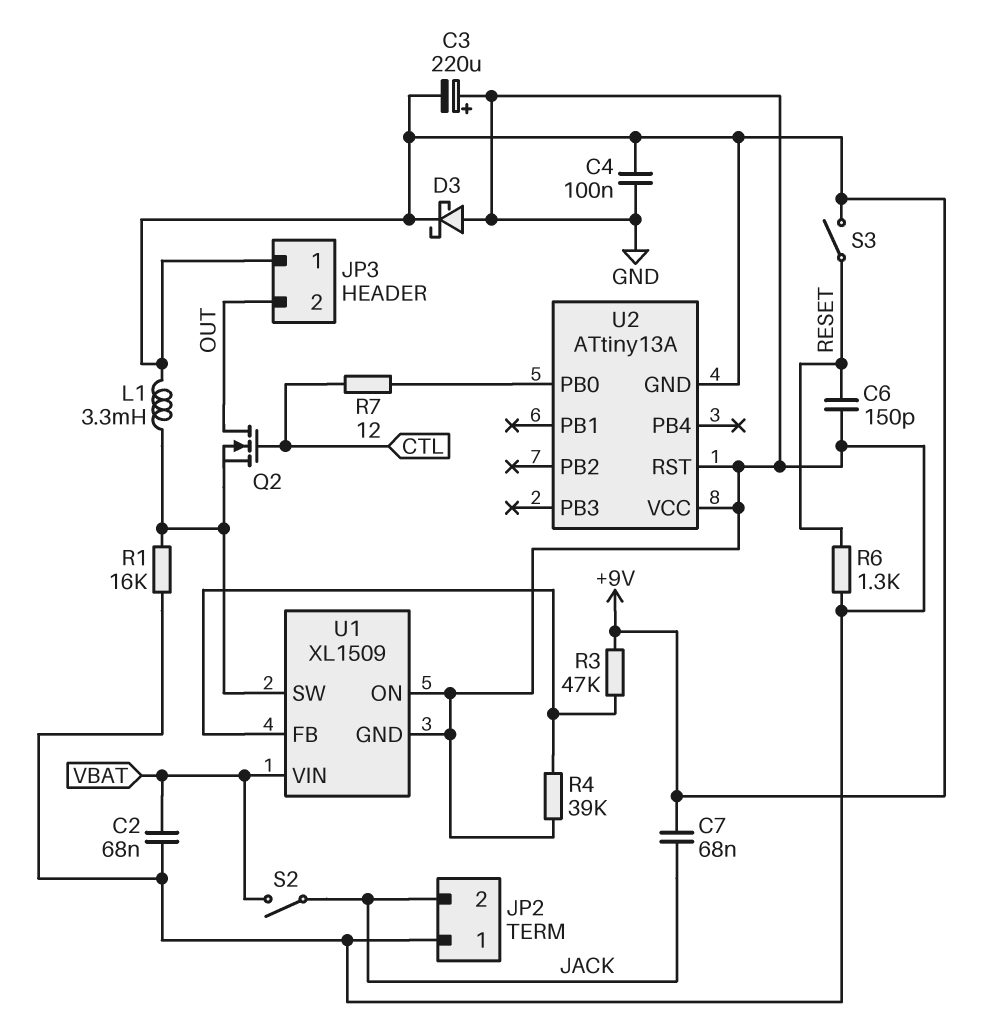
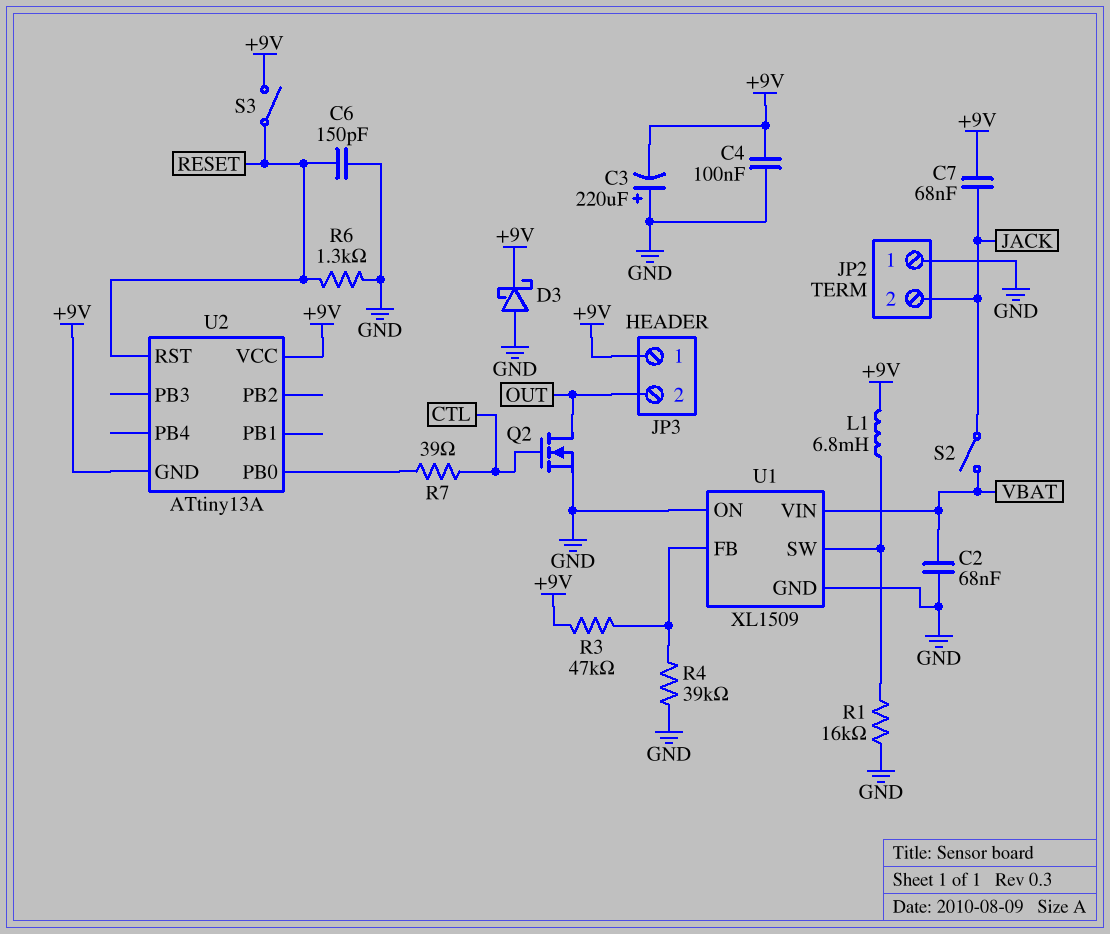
L1: 3.3mH (+9V, U1/SW) -> 6.8mH (+9V, U1/SW)
Q2: NMOS (G CTL, D OUT, S U1/SW) -> NMOS (G CTL, D OUT, S GND)
R7: 12 (CTL, U2/PB0) -> 39 (CTL, U2/PB0)
U2 pin RST: GND -> RESET
U2 pin VCC: GND -> +9V

